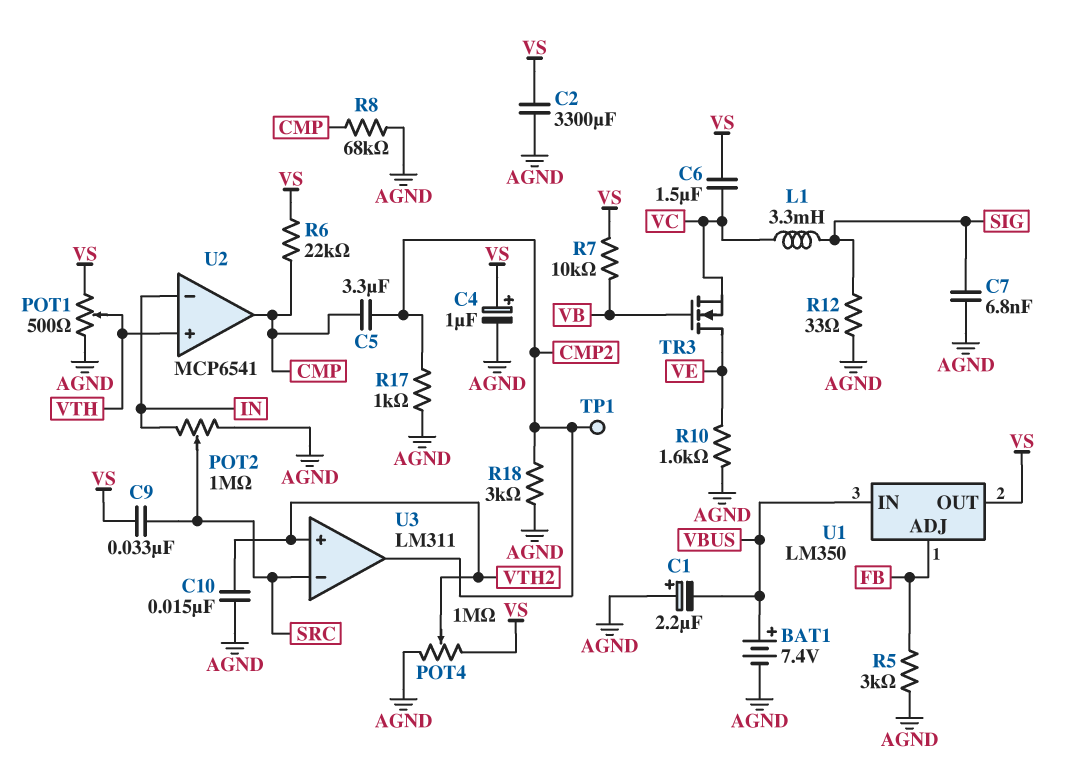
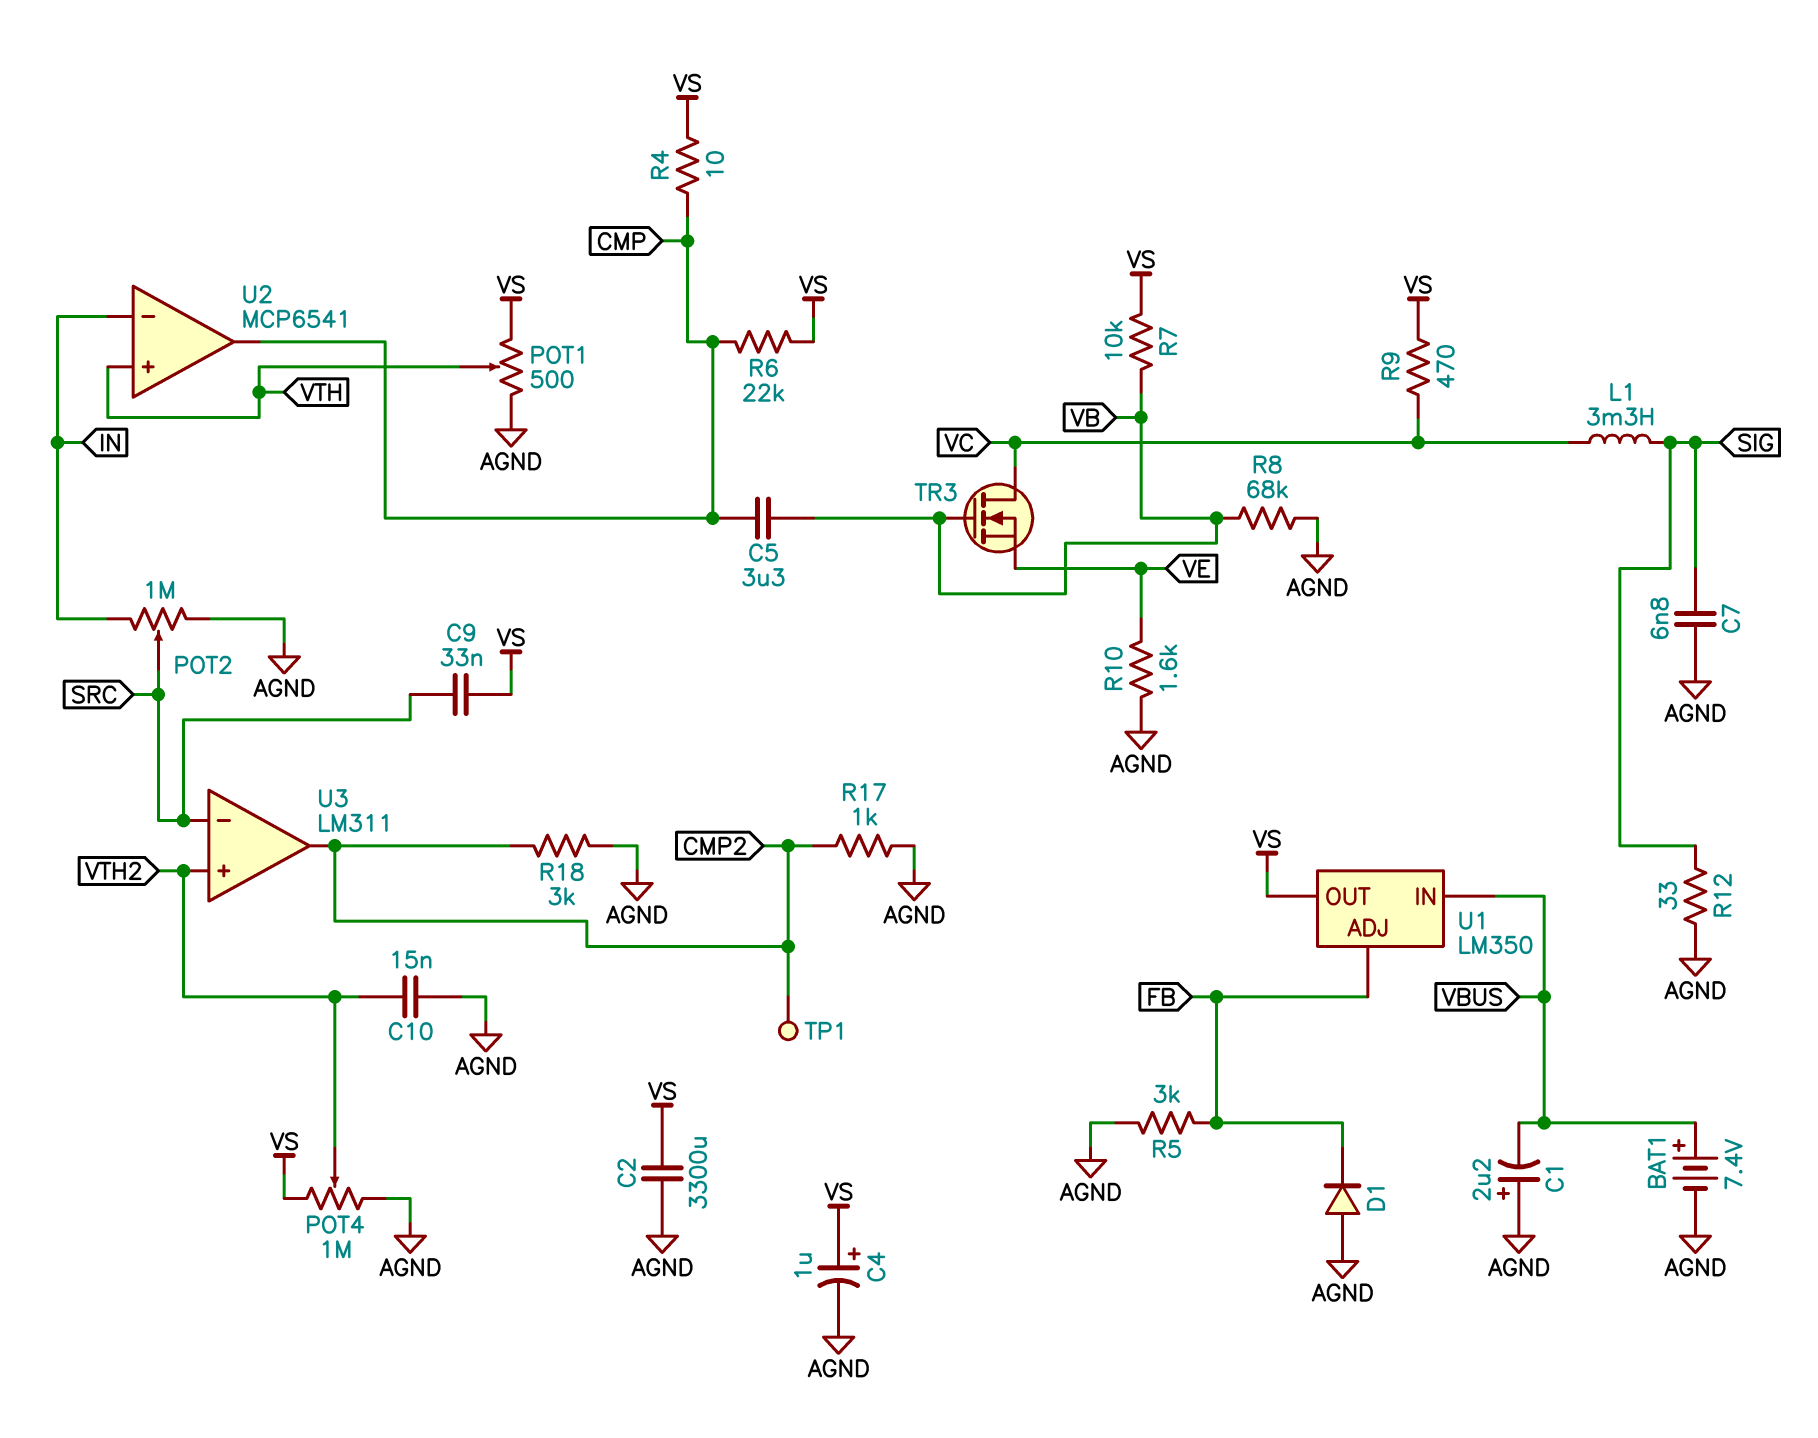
C5: 3.3uF (CMP, CMP2) -> 3.3uF (CMP, VB)
C6: 1.5uF (VC, VS) -> none
D1: none -> diode (A AGND, K FB)
R4: none -> 10 (CMP, VS)
R8: 68k (AGND, CMP) -> 68k (AGND, VB)
R9: none -> 470 (VC, VS)
TR3: NMOS (G VB, D VE, S VC) -> NMOS (G VB, D VC, S VE)

